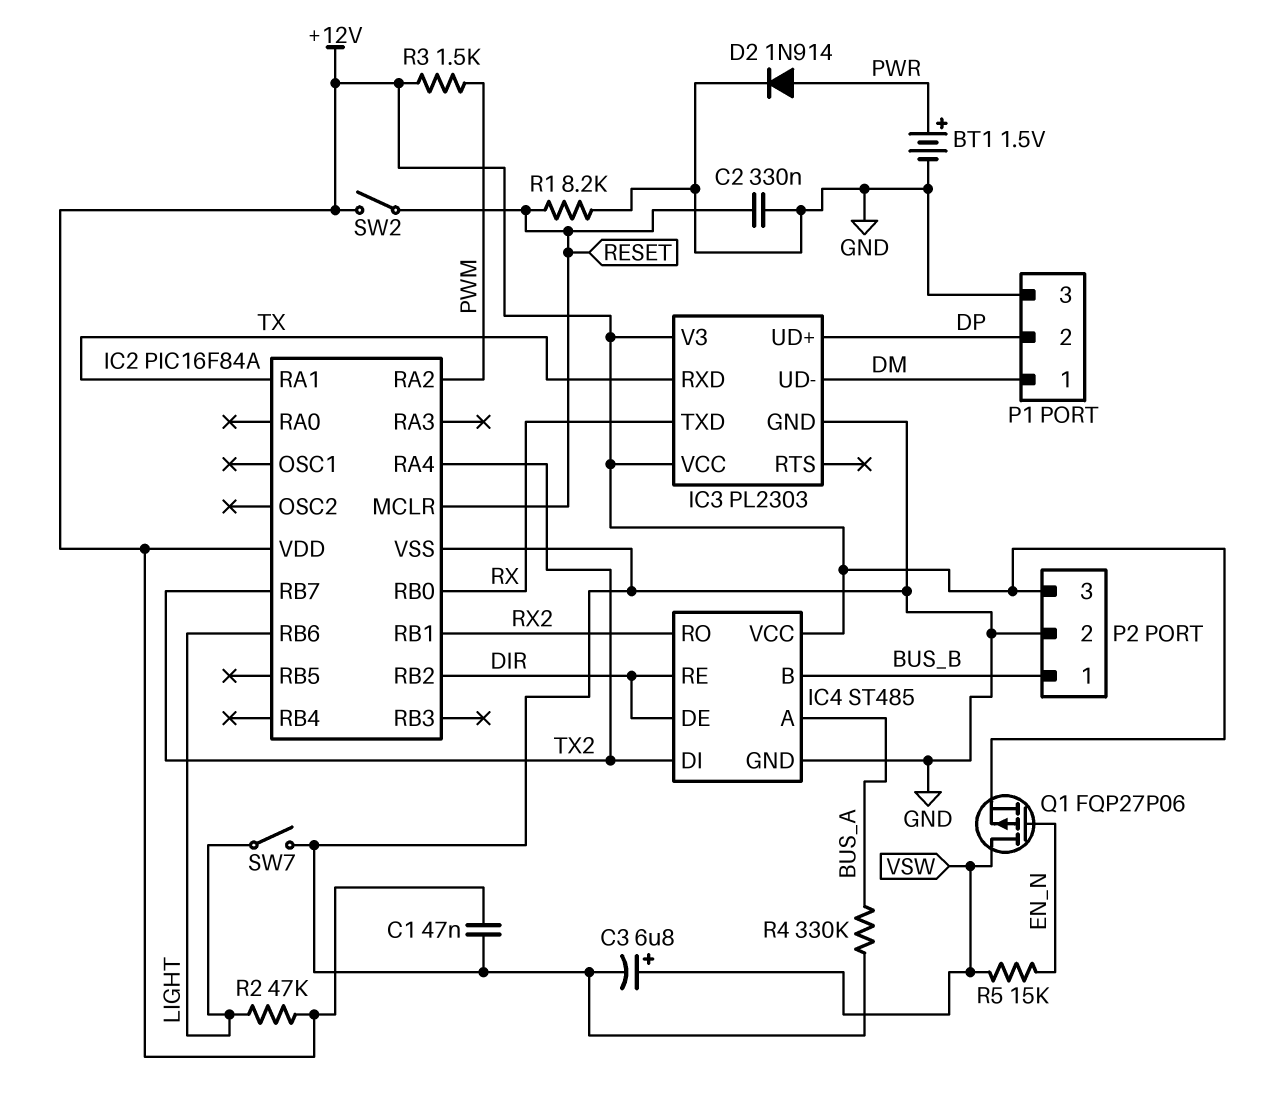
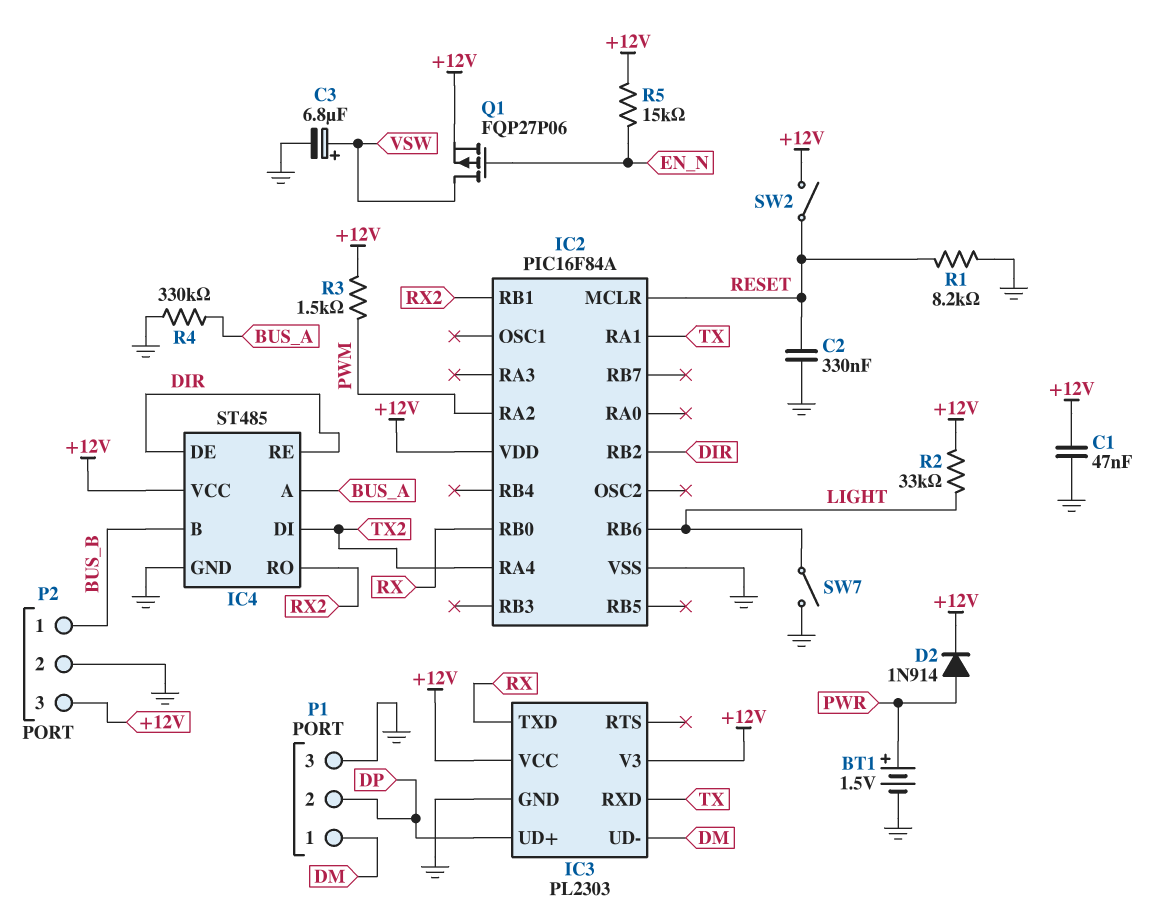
D2: diode 1N914 (A PWR, K GND) -> diode 1N914 (A PWR, K +12V)
IC2 pin RB7: TX2 -> none
R2: 47k (+12V, LIGHT) -> 33k (+12V, LIGHT)
R5: 15k (EN_N, VSW) -> 15k (+12V, EN_N)

